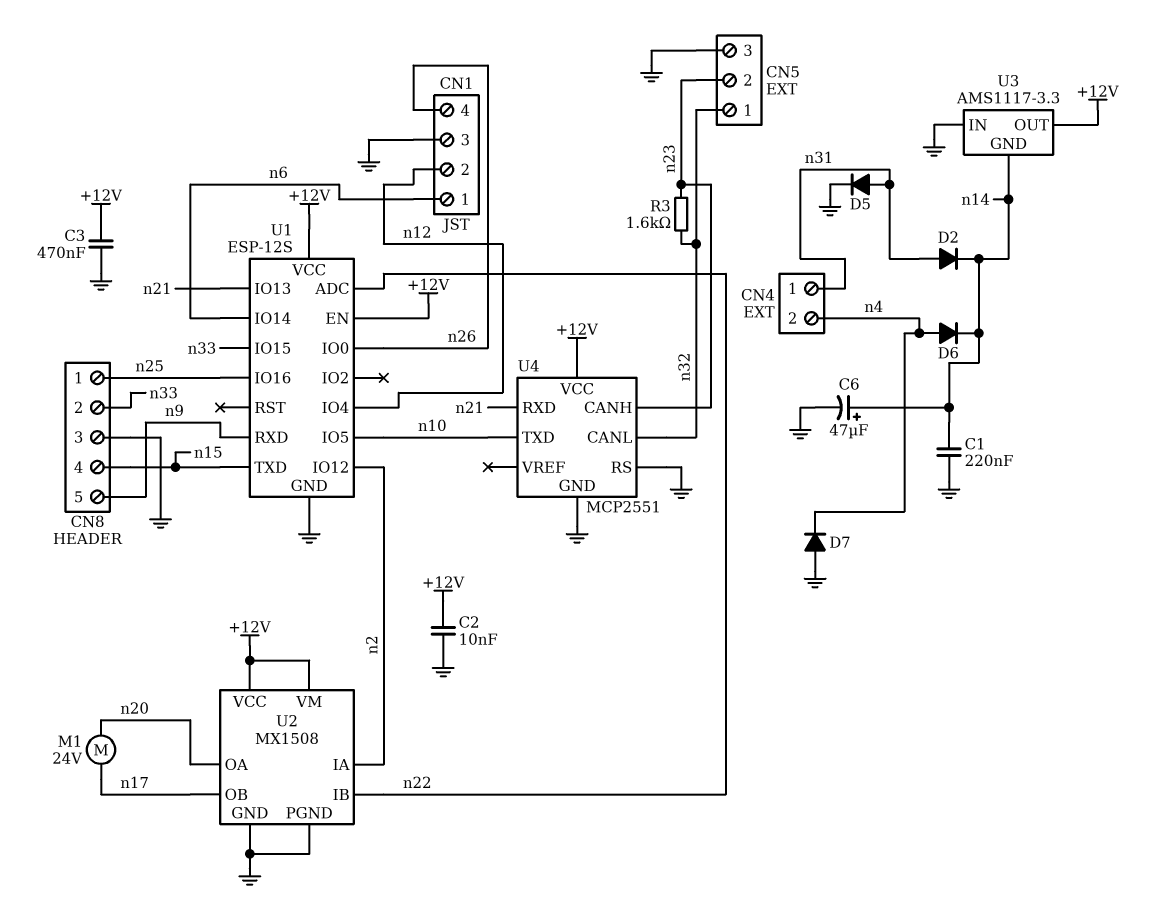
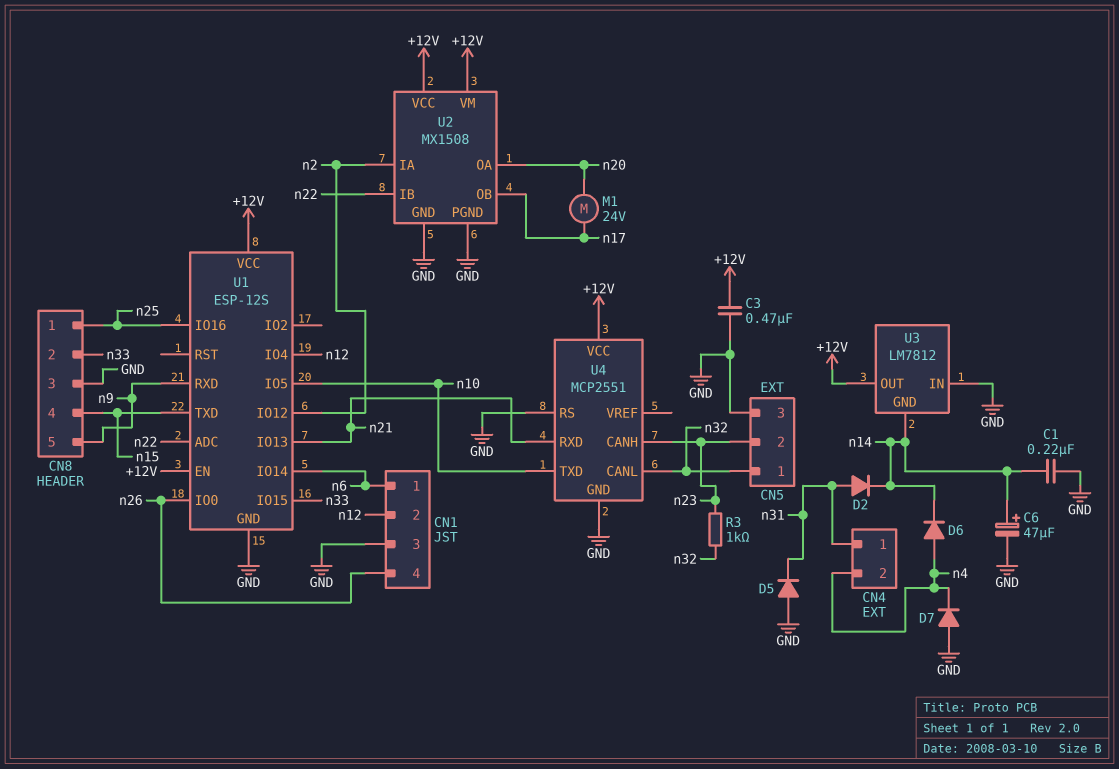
C2: 10nF (+12V, GND) -> none
D5: diode (A n31, K GND) -> diode (A GND, K n31)
R3: 1.6k (n23, n32) -> 1k (n23, n32)
U3: AMS1117-3.3 -> LM7812

